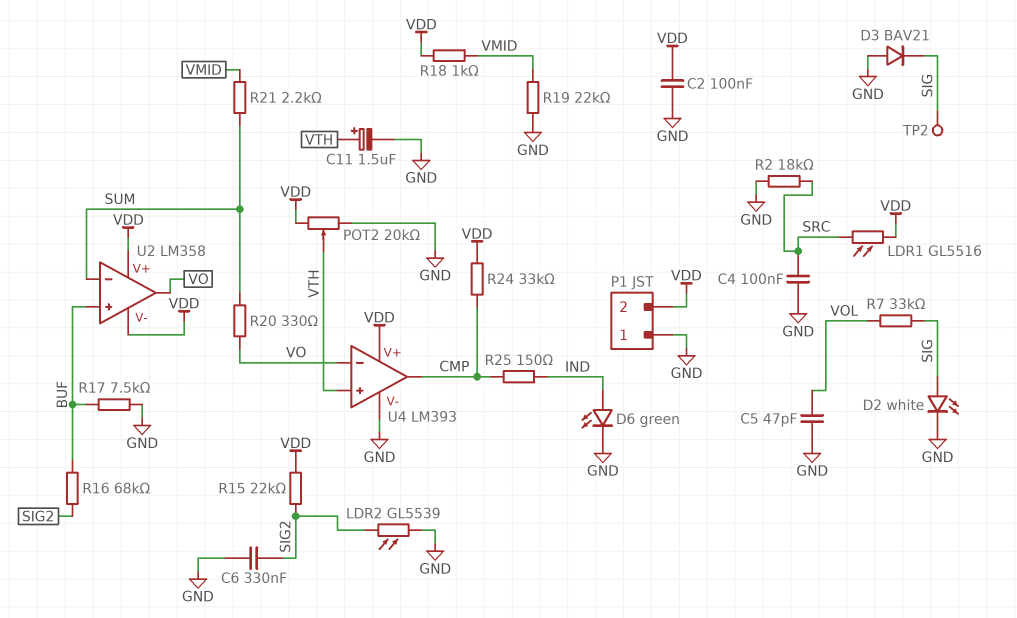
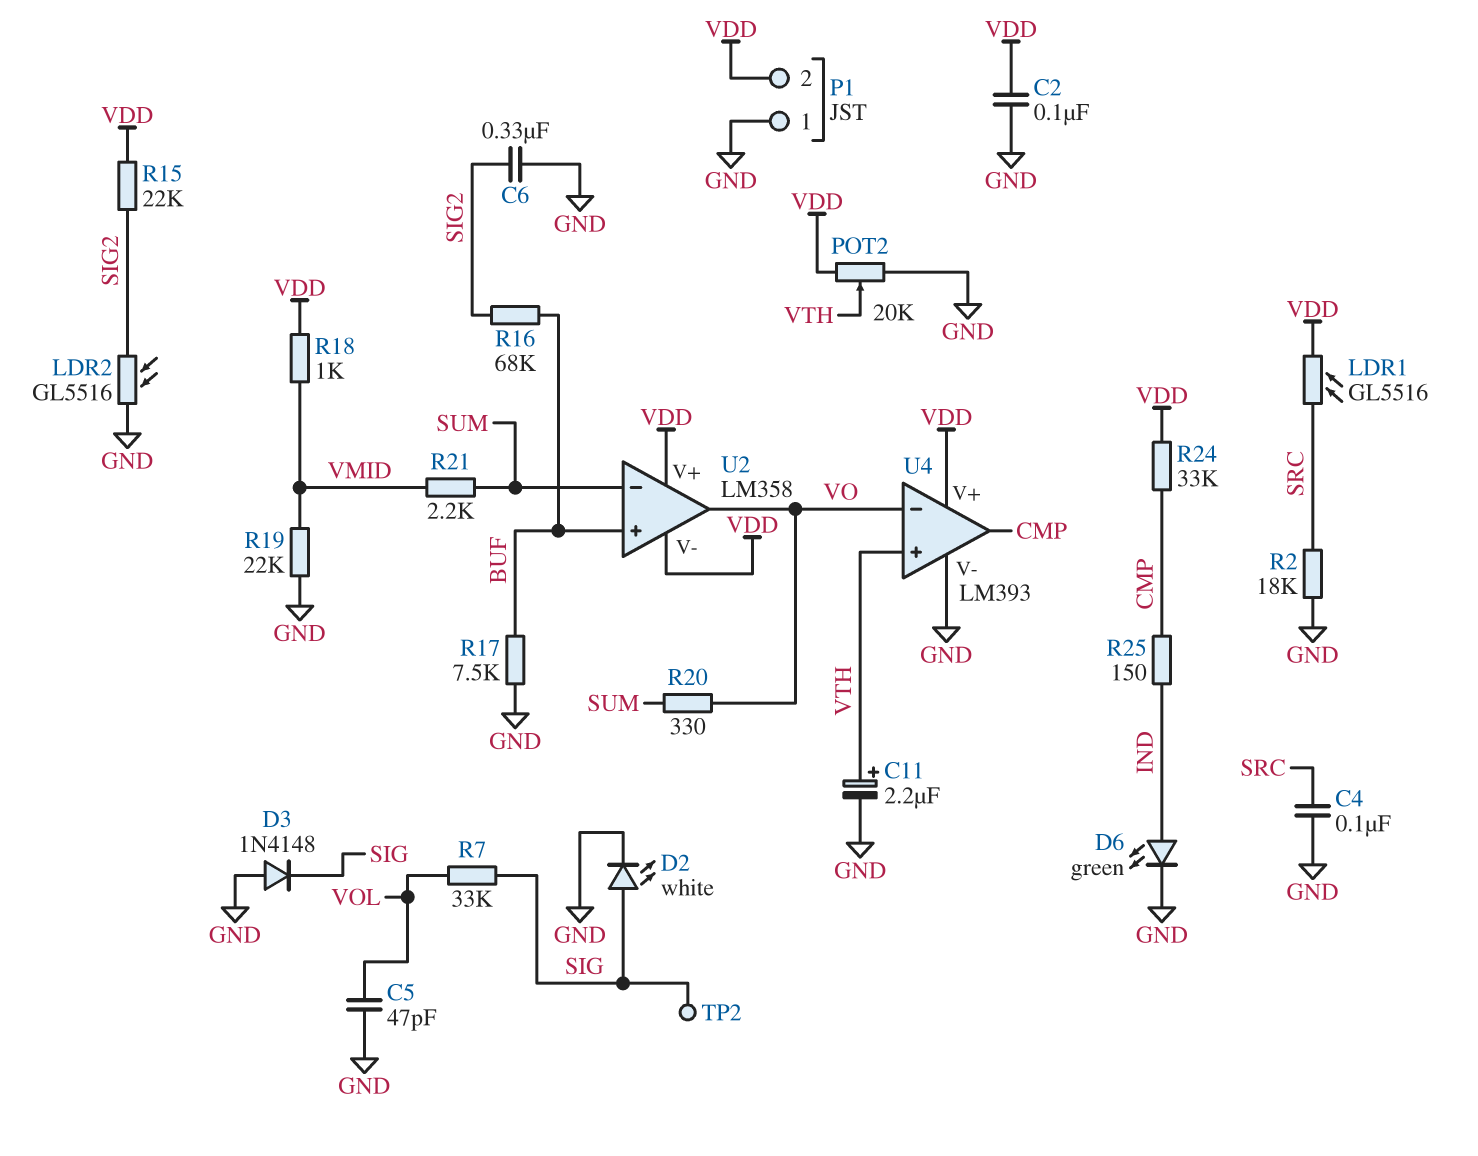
C11: 1.5uF (plus VTH, minus GND) -> 2.2uF (plus VTH, minus GND)
D3: diode BAV21 (A GND, K SIG) -> diode 1N4148 (A GND, K SIG)
LDR2: GL5539 (GND, SIG2) -> GL5516 (GND, SIG2)

